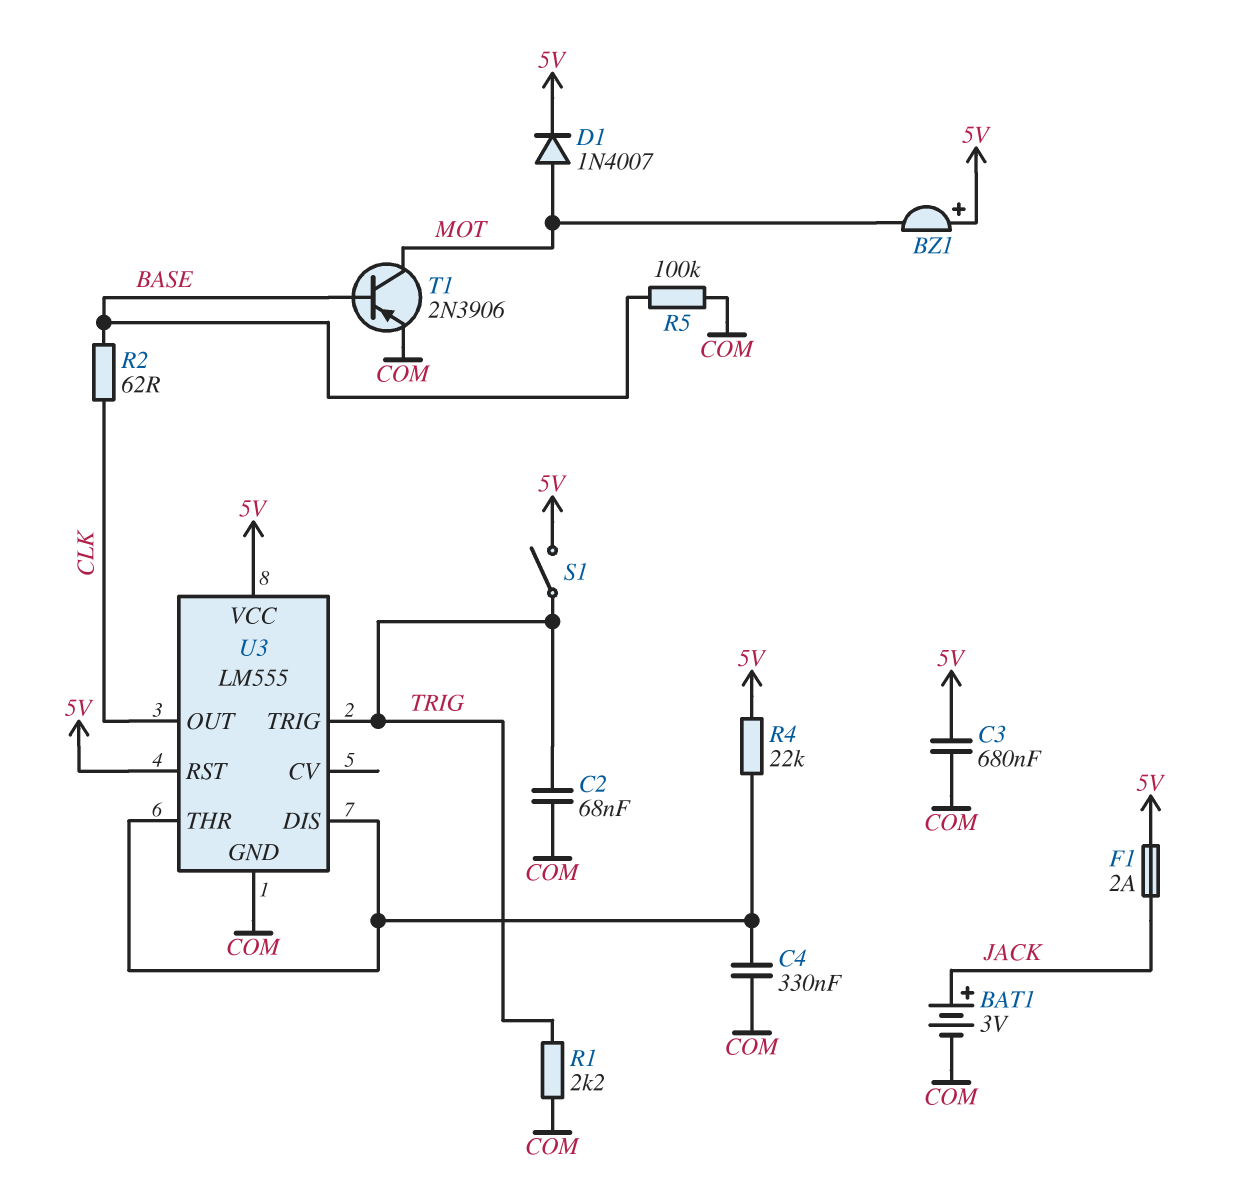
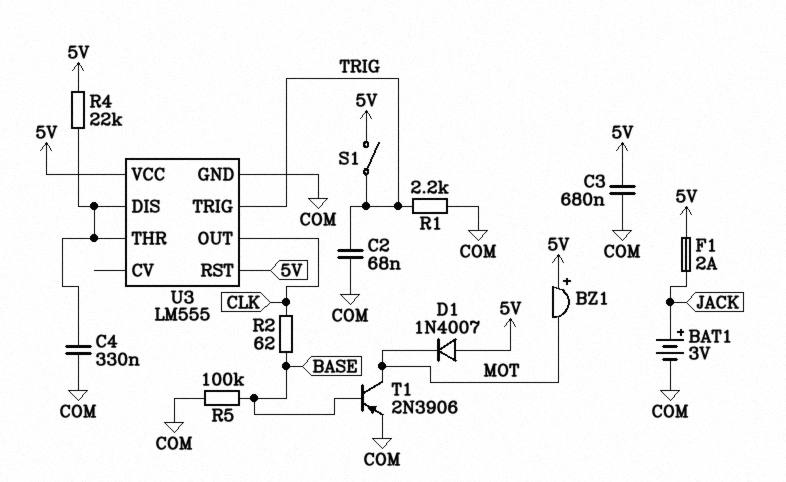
D1: diode 1N4007 (A MOT, K 5V) -> diode 1N4007 (A 5V, K MOT)

